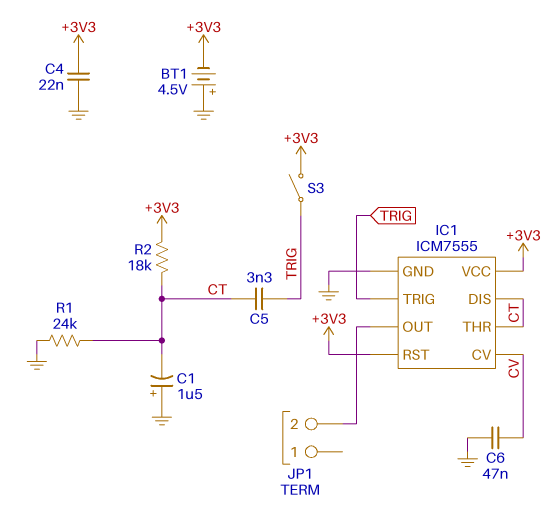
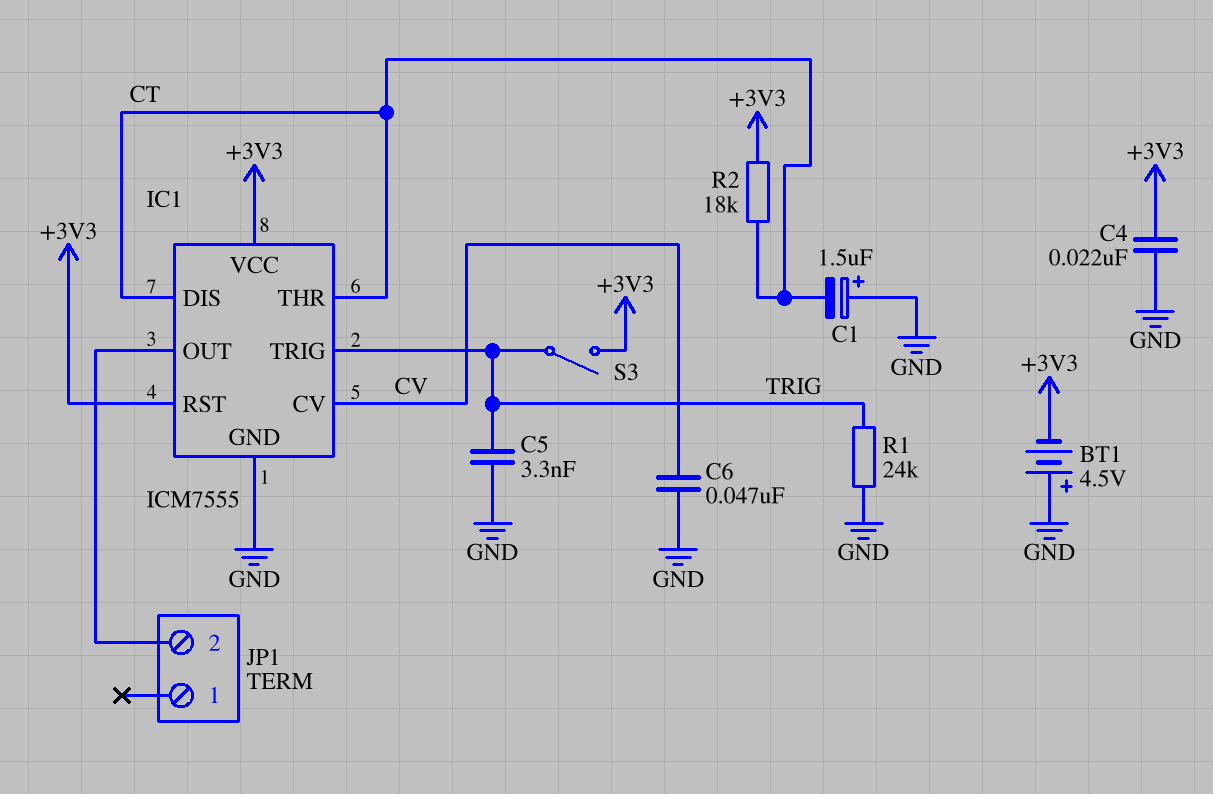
C5: 3.3nF (CT, TRIG) -> 3.3nF (GND, TRIG)
R1: 24k (CT, GND) -> 24k (GND, TRIG)

